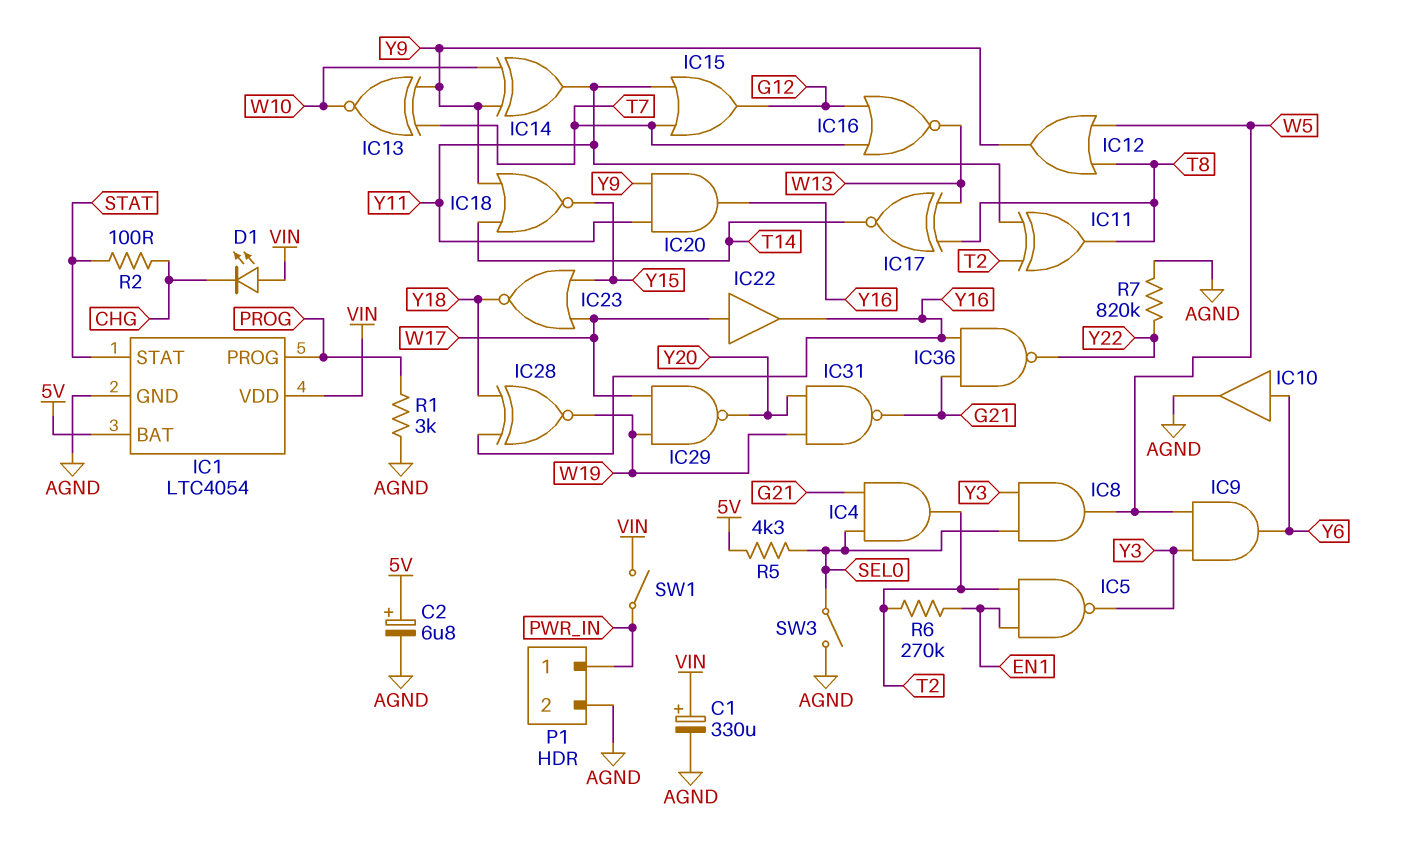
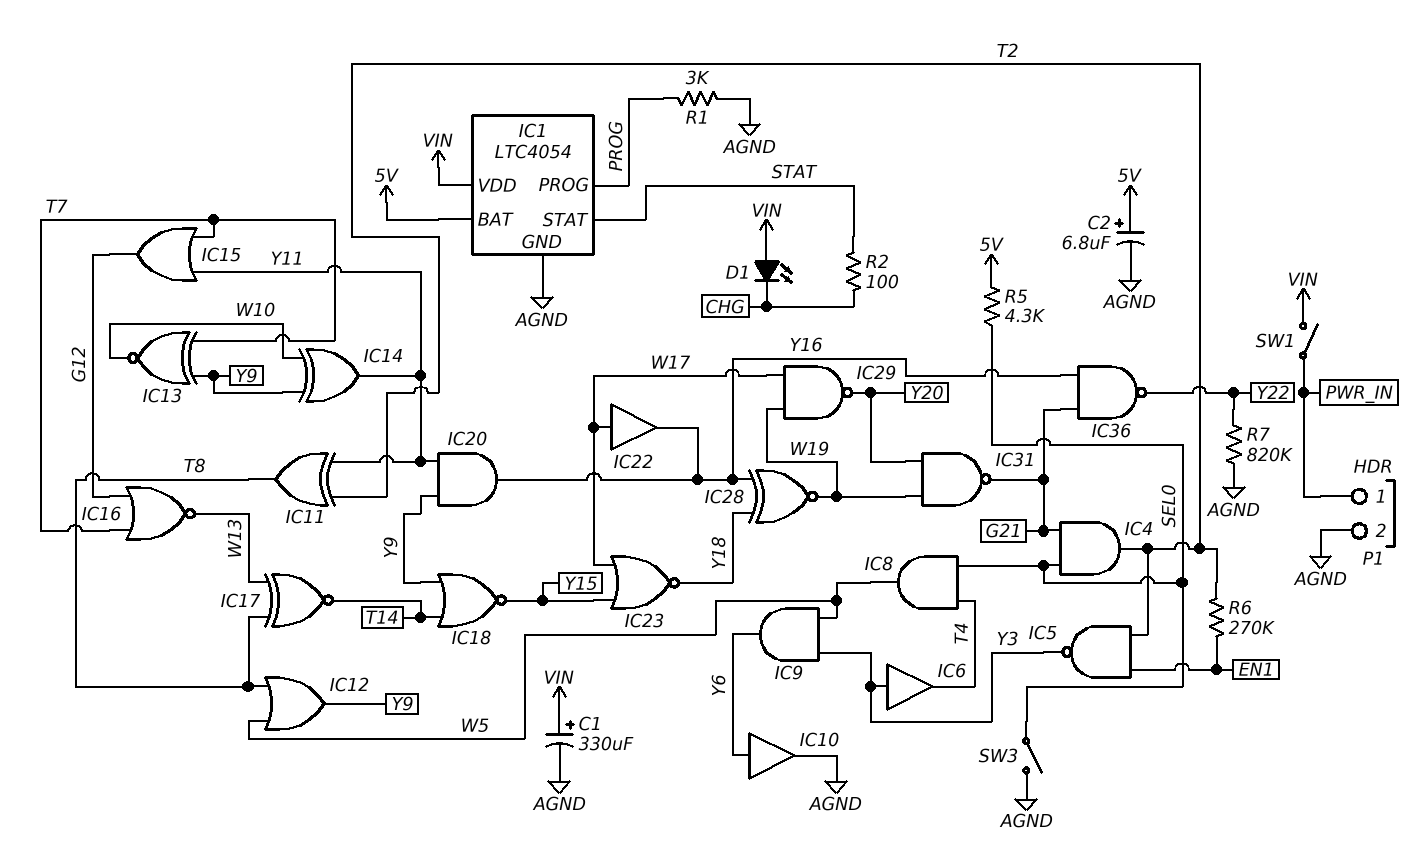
IC6: none -> buffer (in Y3, out T4)
IC8: AND (in SEL0, in Y3, out W5) -> AND (in SEL0, in T4, out W5)

